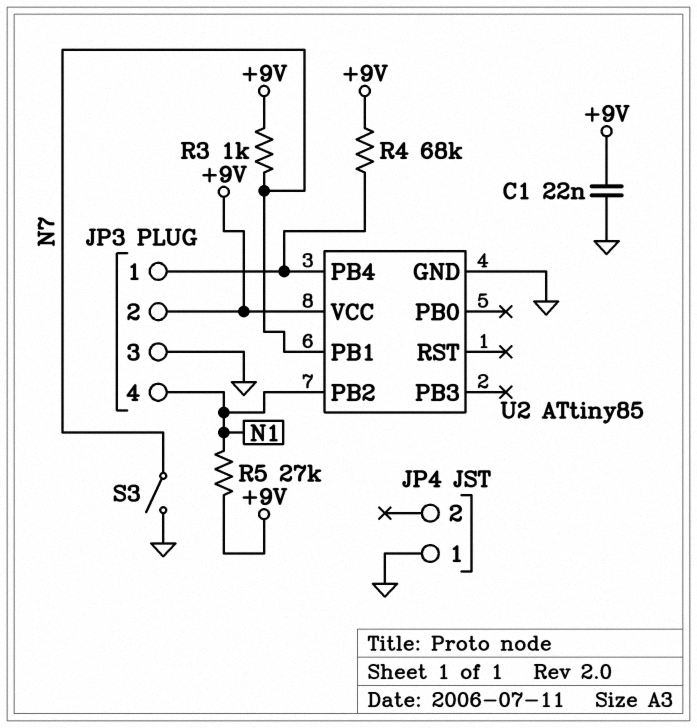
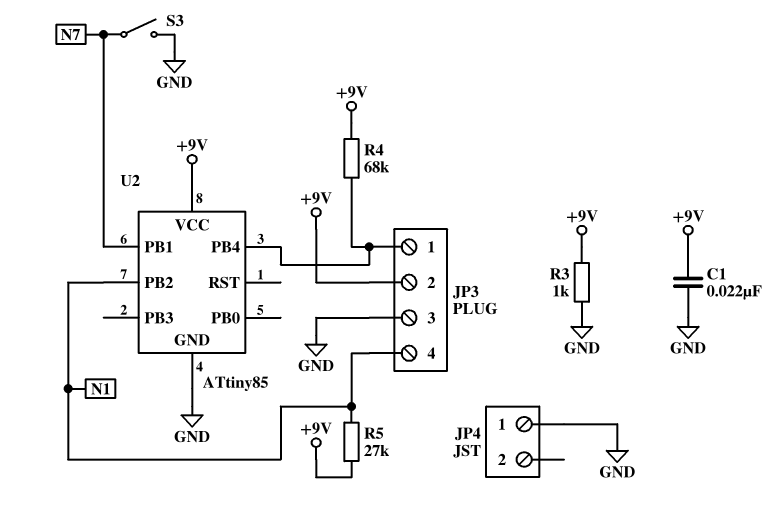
R3: 1k (+9V, N7) -> 1k (+9V, GND)

